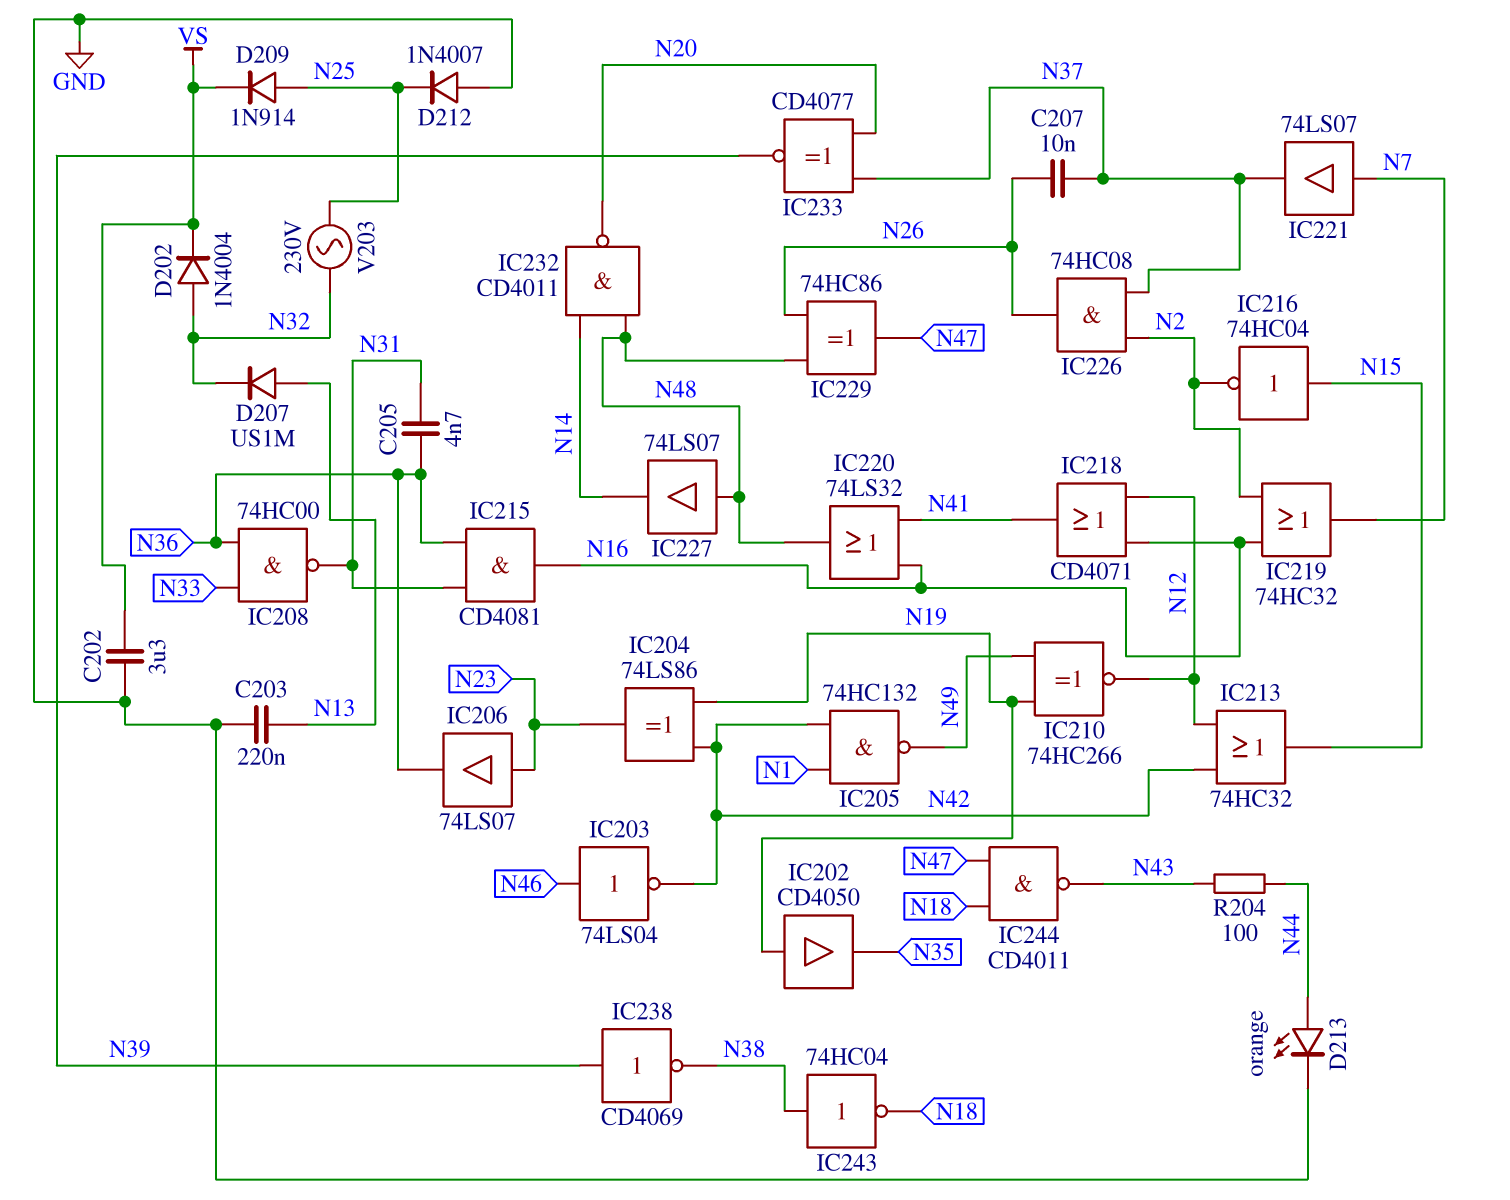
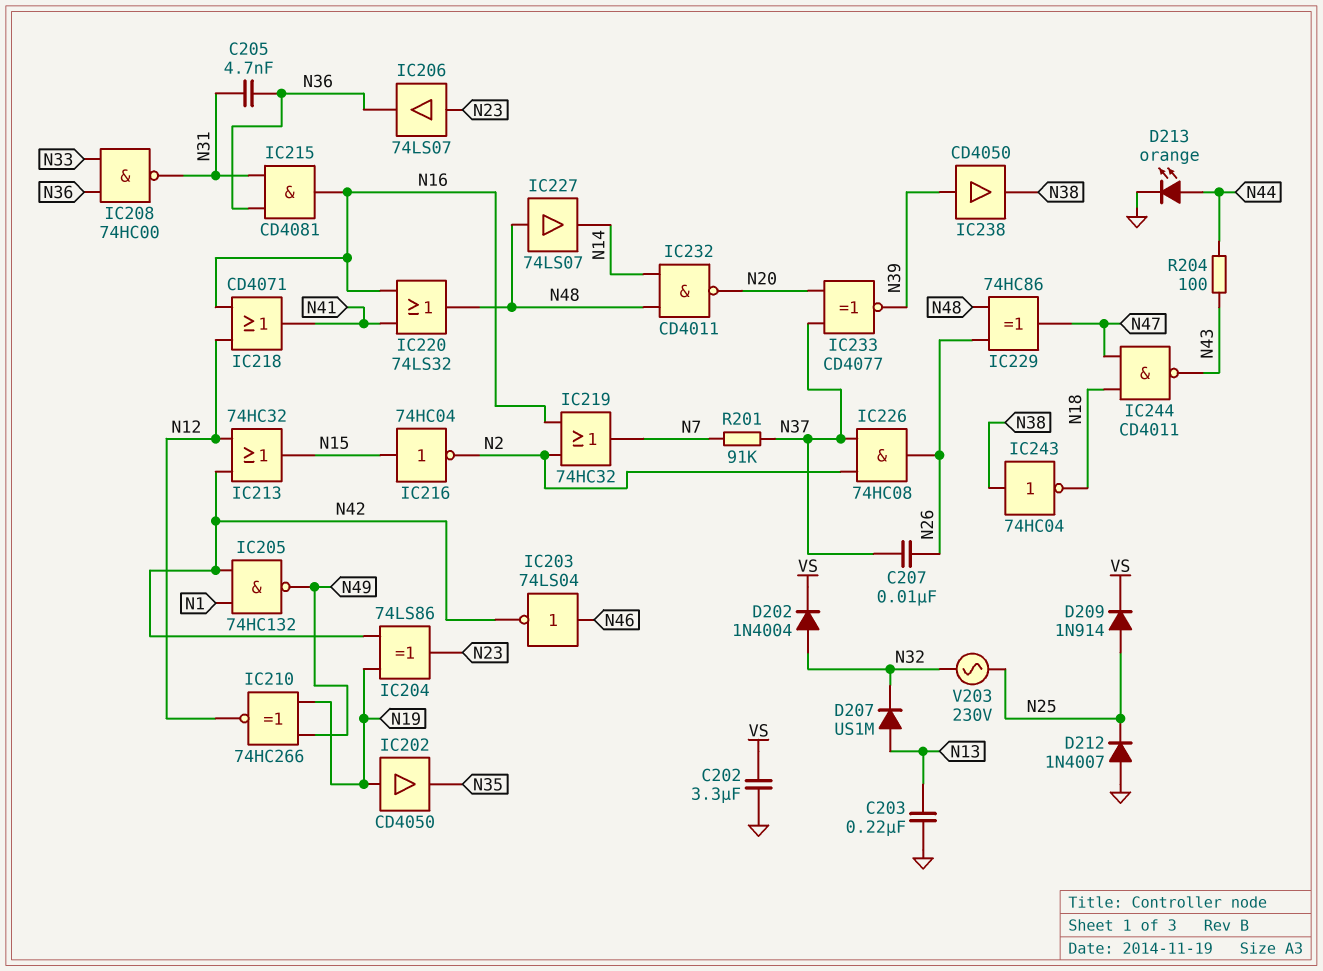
IC221: buffer 74LS07 (in N7, out N37) -> none
IC238: NOT CD4069 (in N39, out N38) -> buffer CD4050 (in N39, out N38)
R201: none -> 91k (N7, N37)

